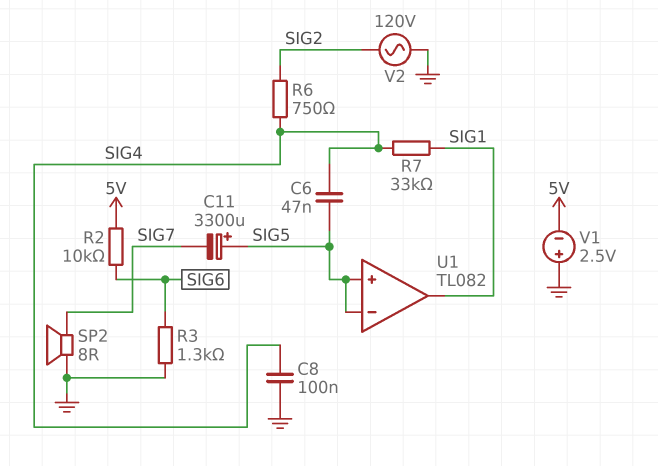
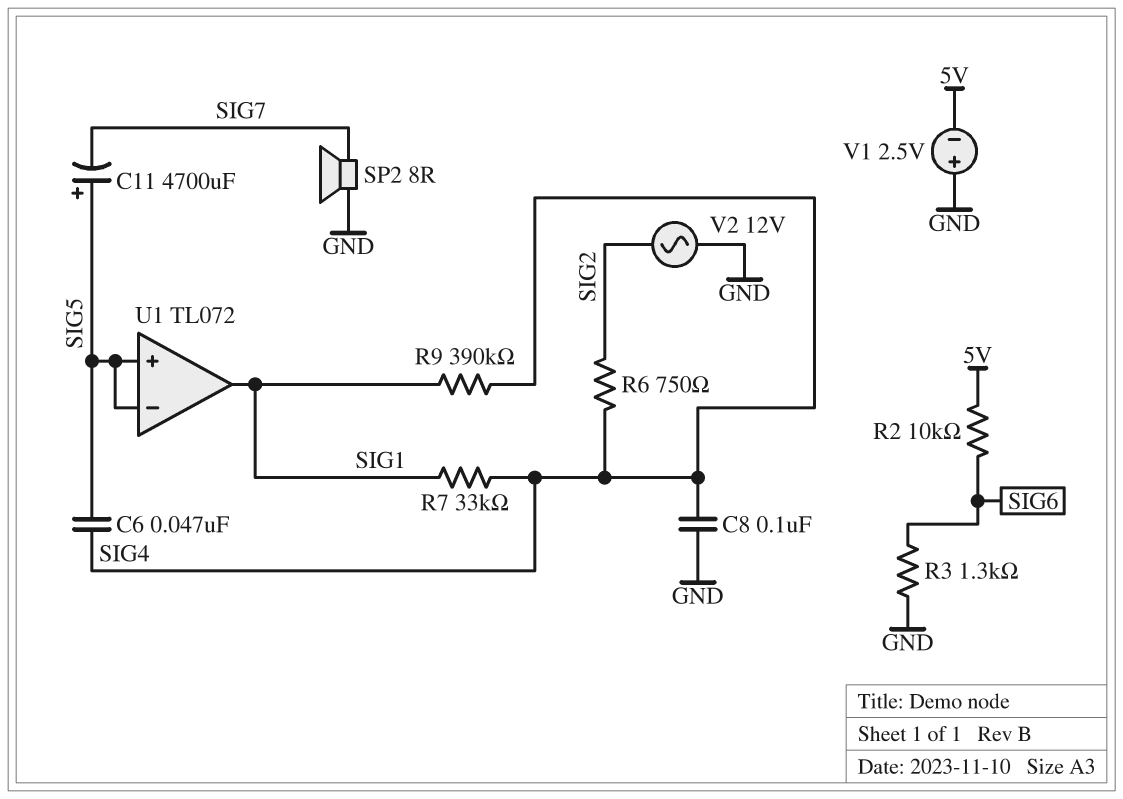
C11: 3300uF (plus SIG5, minus SIG7) -> 4700uF (plus SIG5, minus SIG7)
R9: none -> 390k (SIG1, SIG4)
U1: TL082 -> TL072
V2: AC 120V (GND, SIG2) -> AC 12V (GND, SIG2)

